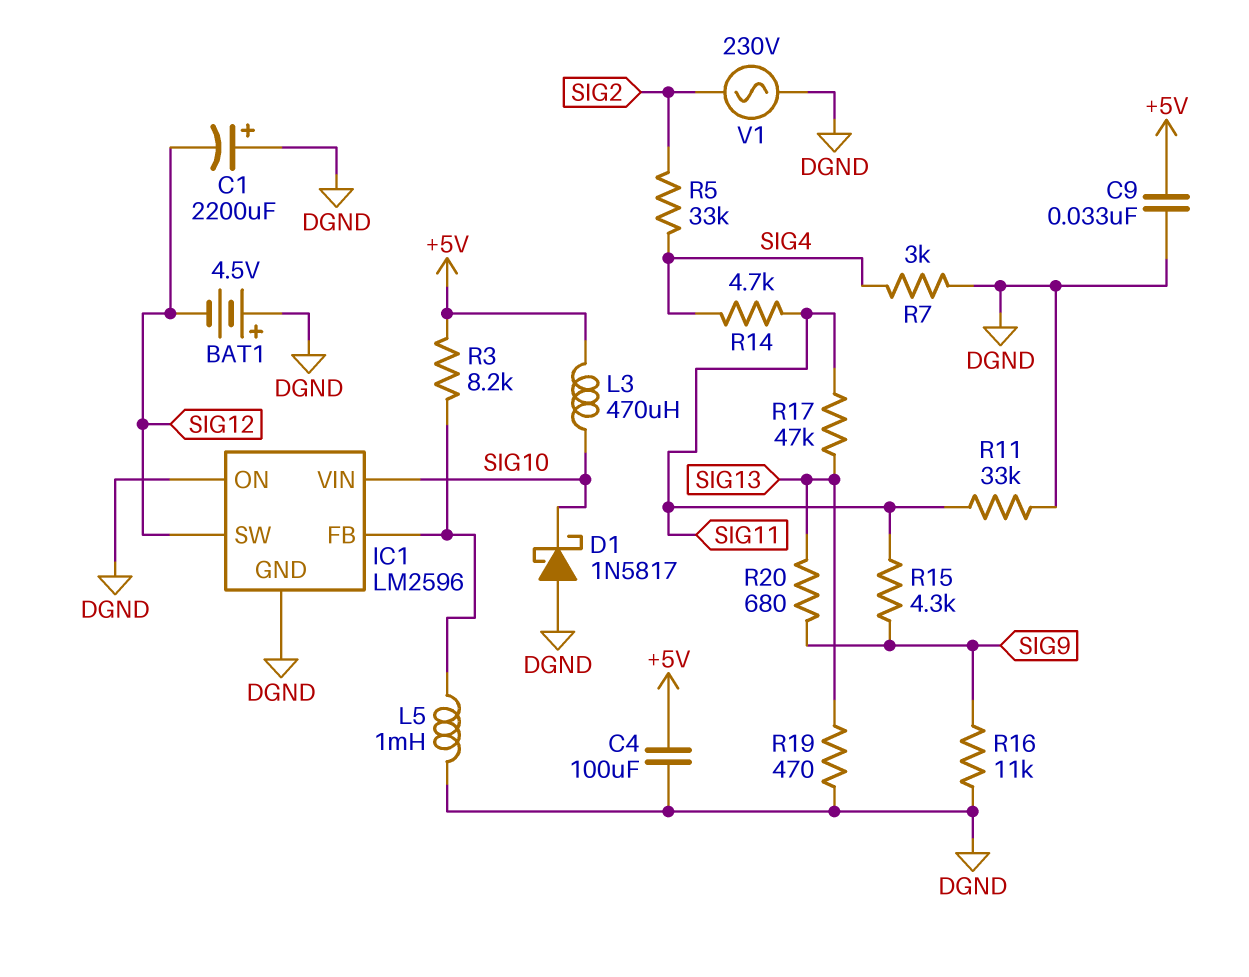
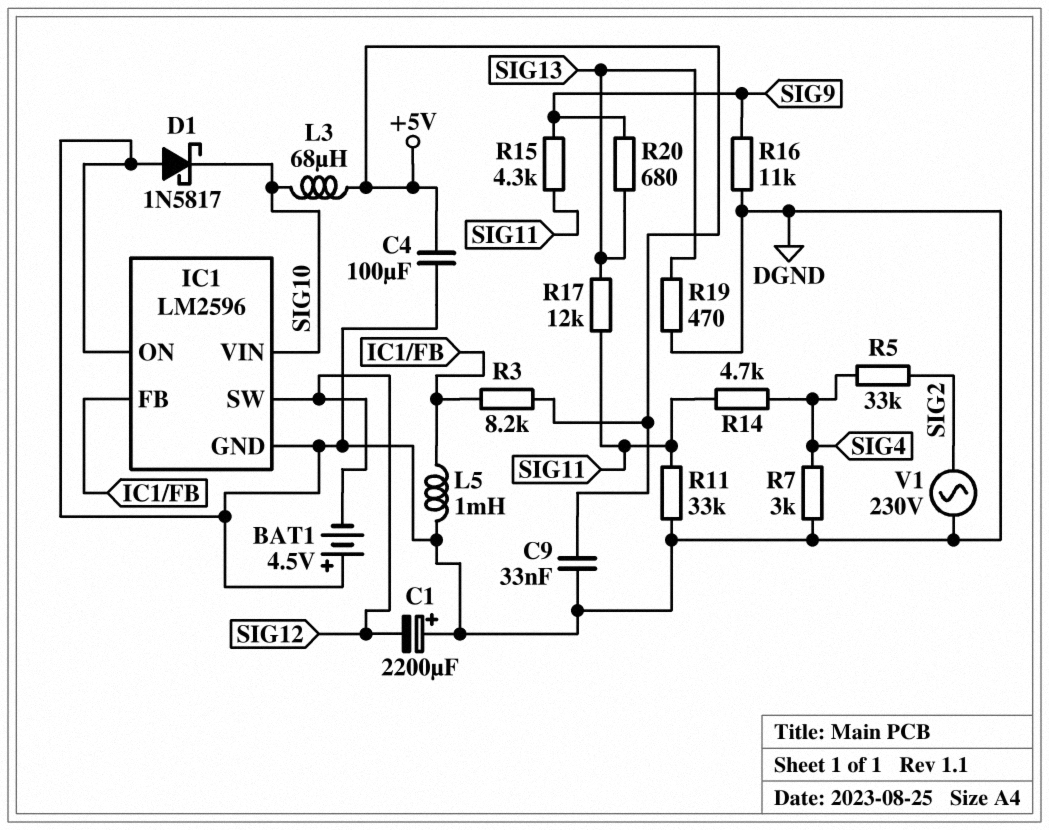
L3: 470uH (+5V, SIG10) -> 68uH (+5V, SIG10)
R17: 47k (SIG11, SIG13) -> 12k (SIG11, SIG13)

